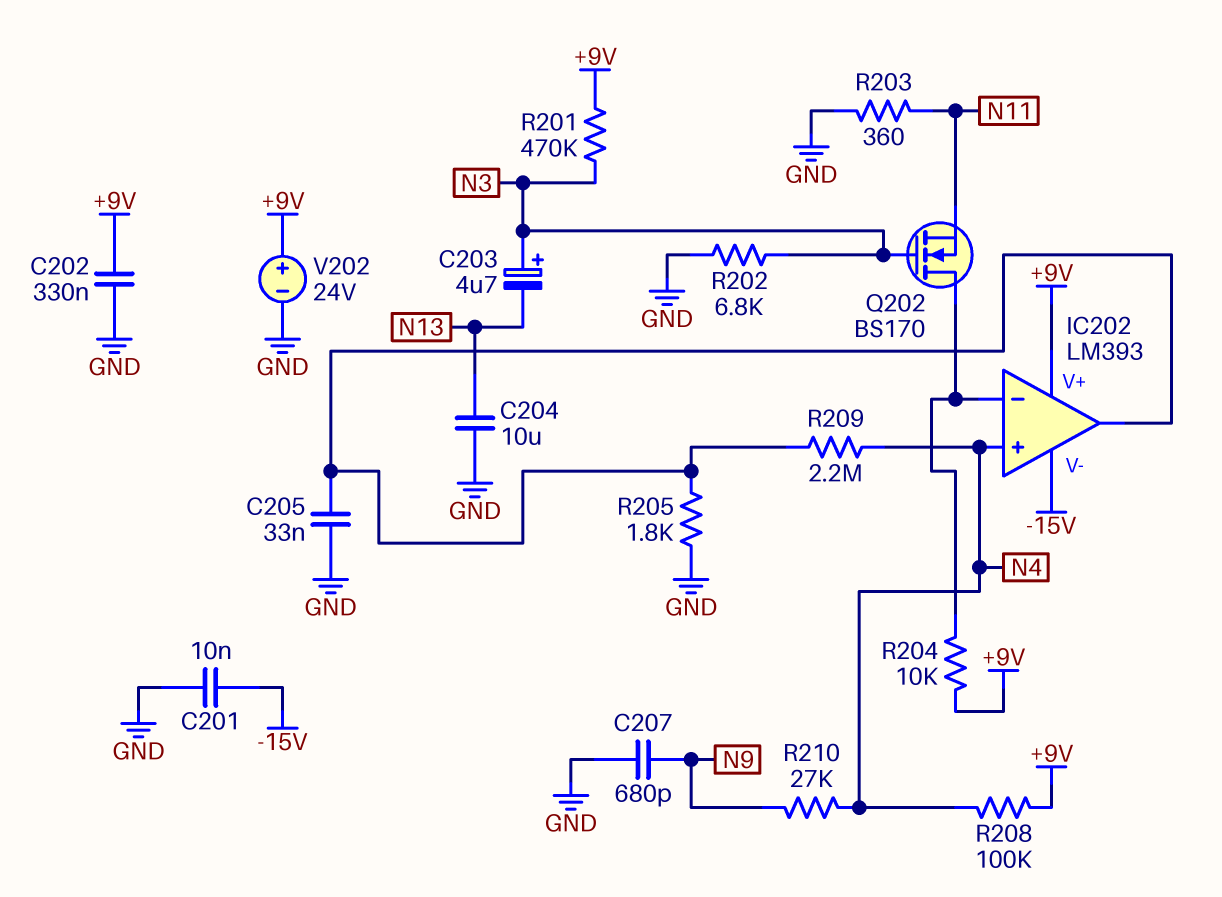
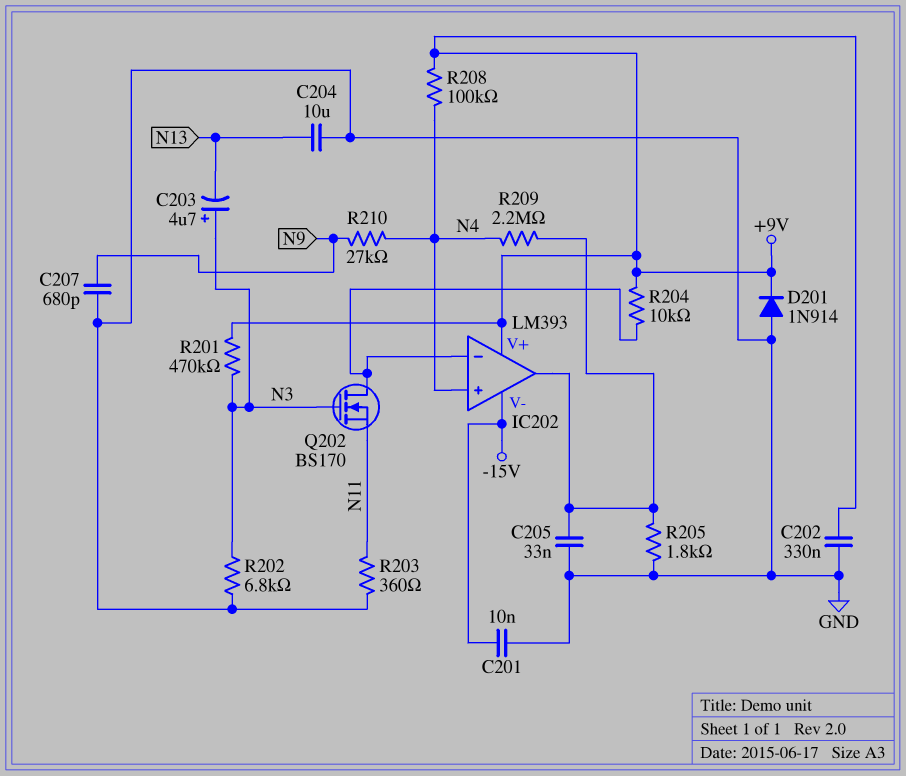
D201: none -> diode 1N914 (A GND, K +9V)
V202: 24V (plus +9V, minus GND) -> none

